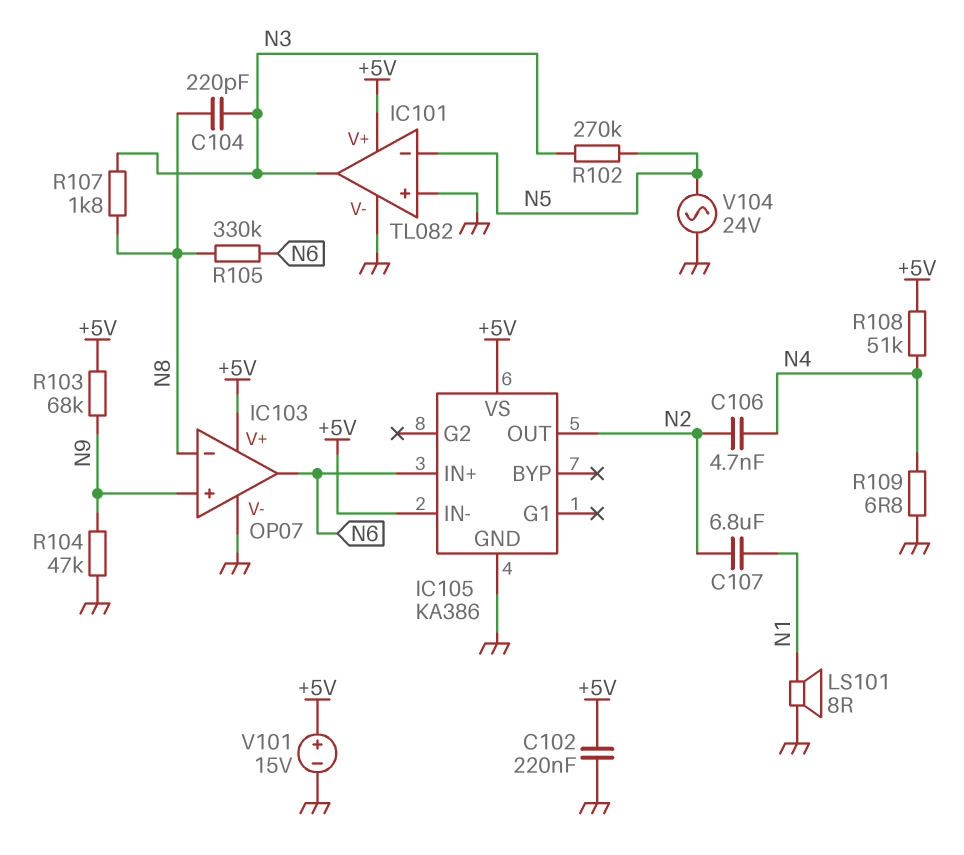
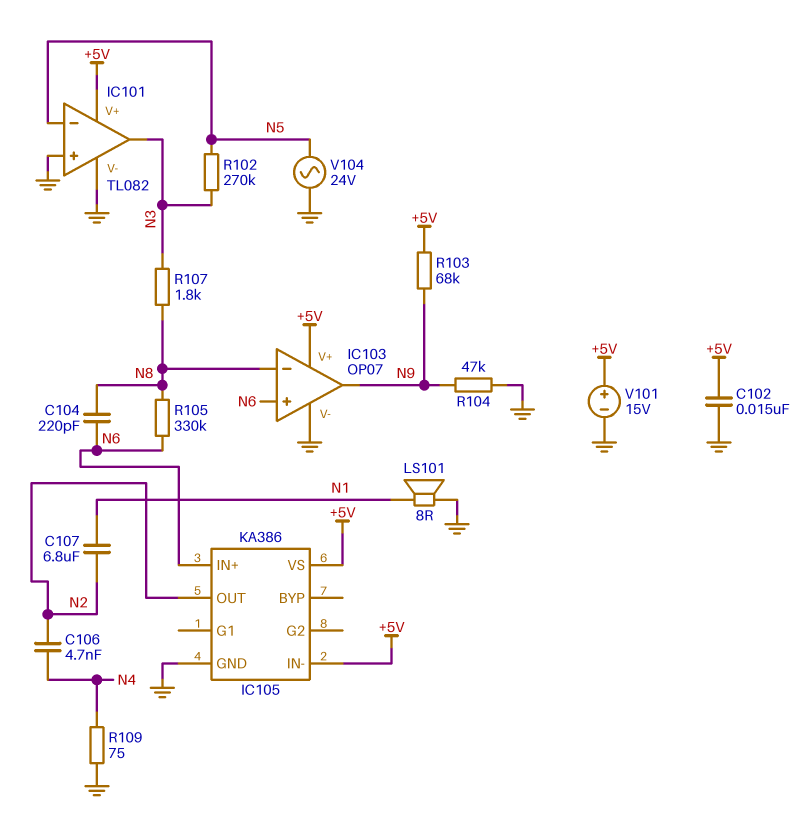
C102: 220nF (+5V, GND) -> 15nF (+5V, GND)
C104: 220pF (N3, N8) -> 220pF (N6, N8)
IC103 pin in+: N9 -> N6
IC103 pin out: N6 -> N9
R108: 51k (+5V, N4) -> none
R109: 6.8 (GND, N4) -> 75 (GND, N4)

